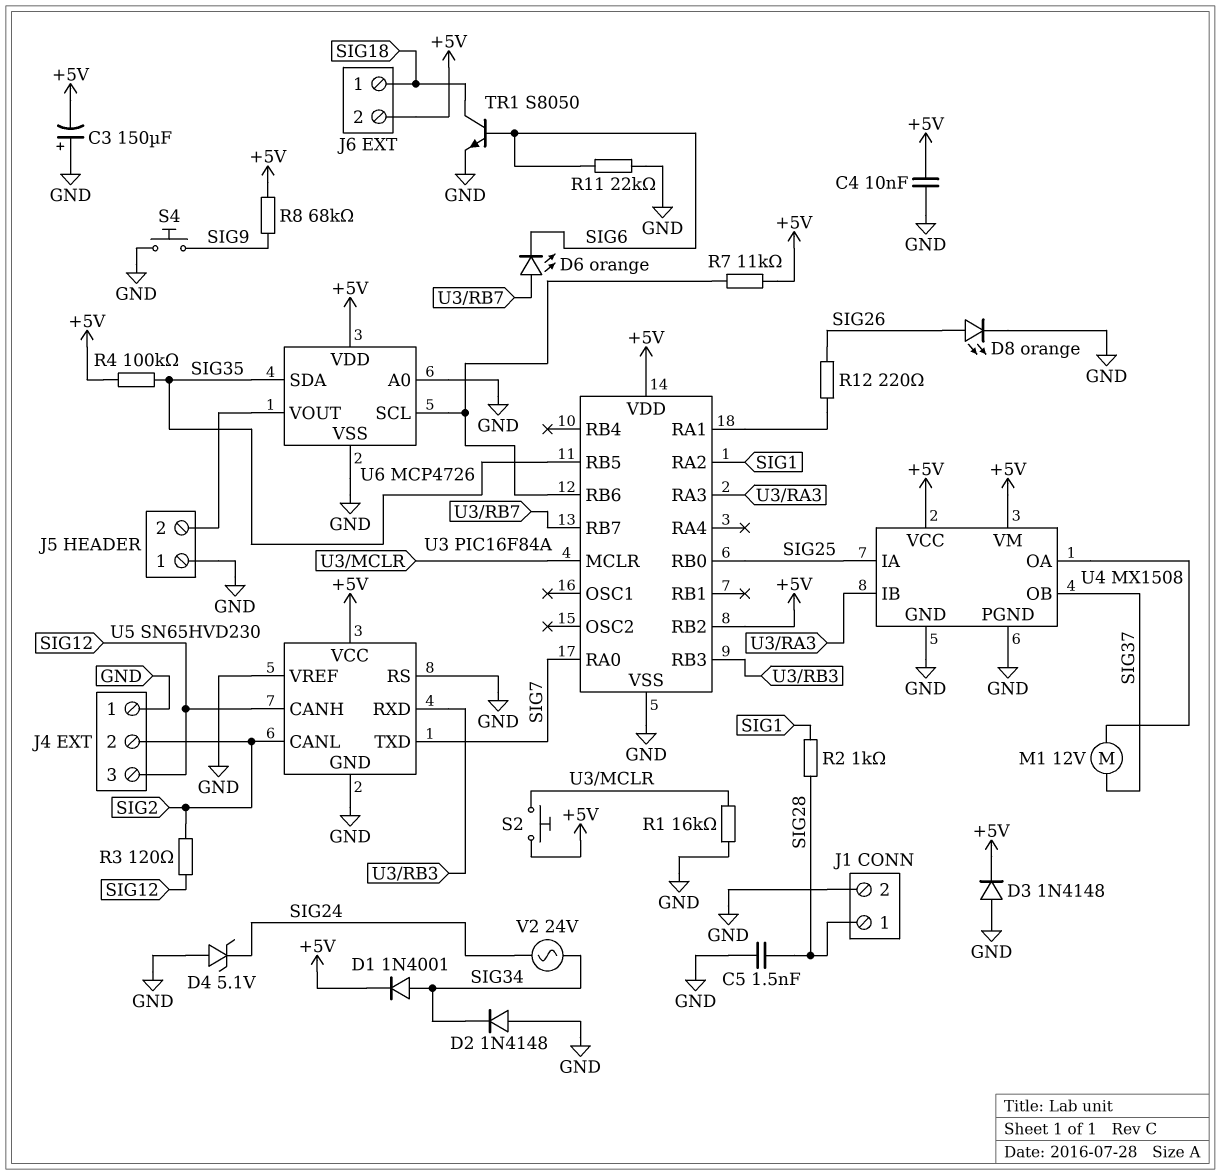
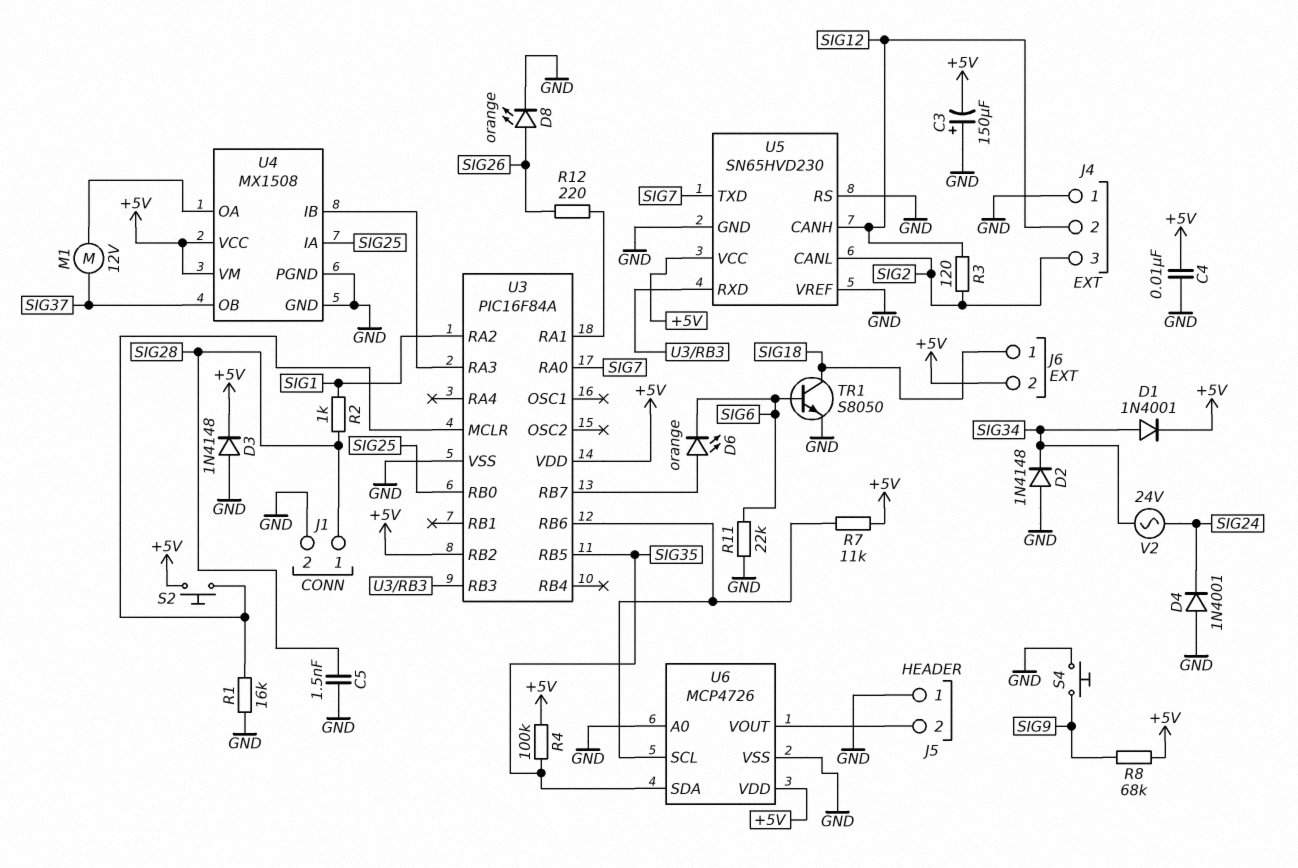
D4: zener 5.1V (A GND, K SIG24) -> diode 1N4001 (A GND, K SIG24)
J4 pin 2: SIG2 -> SIG12
J4 pin 3: SIG12 -> SIG2

